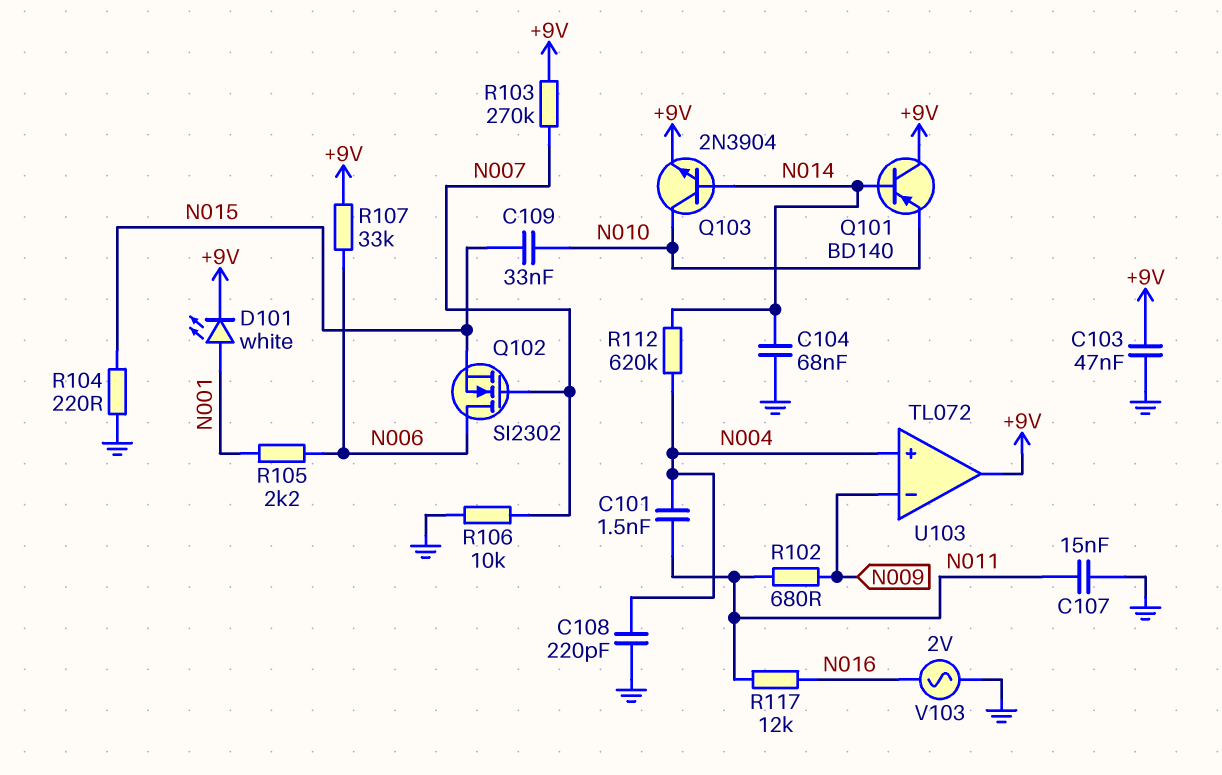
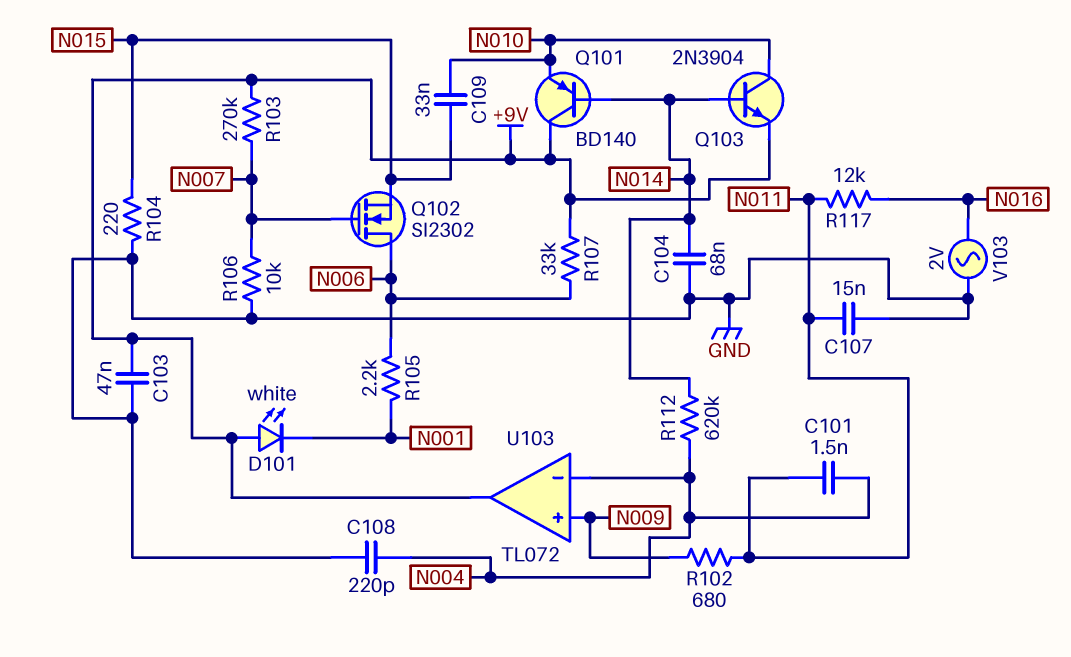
D101: LED white (A N001, K +9V) -> LED white (A +9V, K N001)
U103 pin in+: N004 -> N009
U103 pin in-: N009 -> N004

